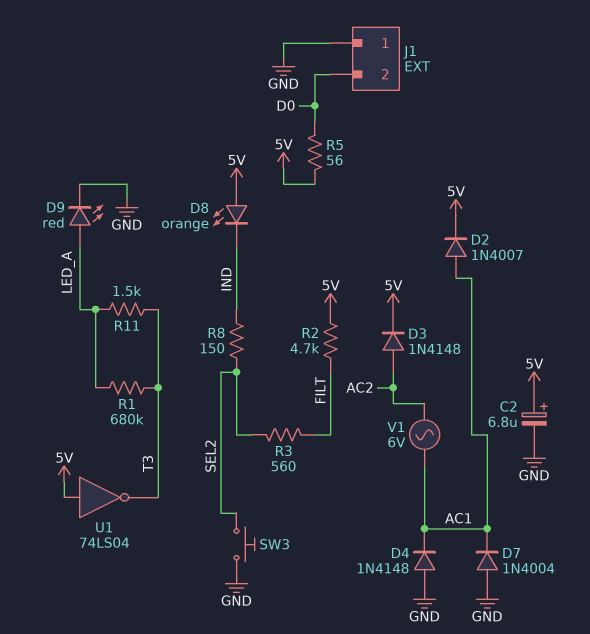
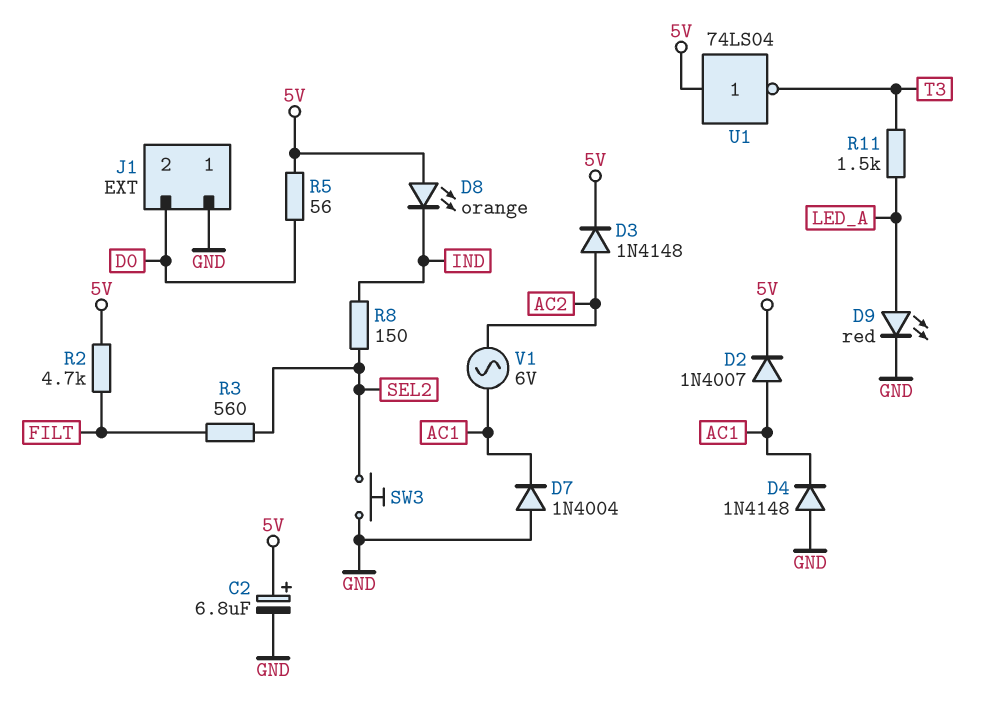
R1: 680k (LED_A, T3) -> none

